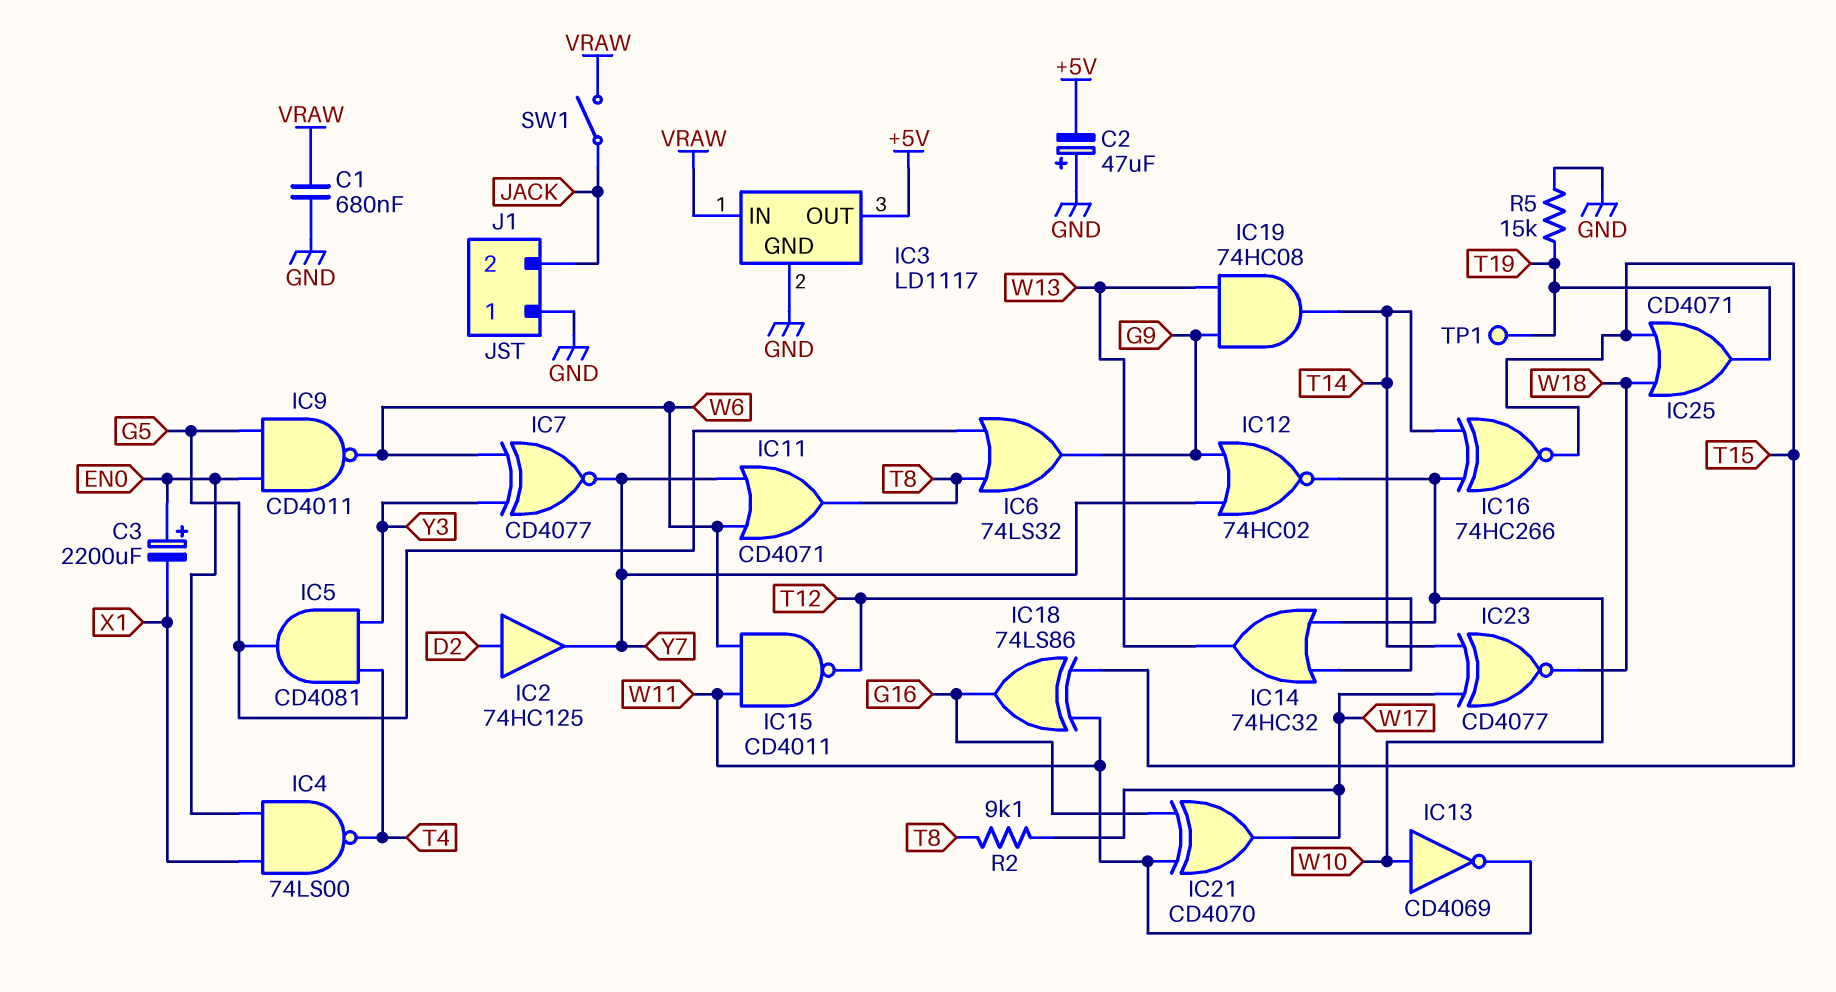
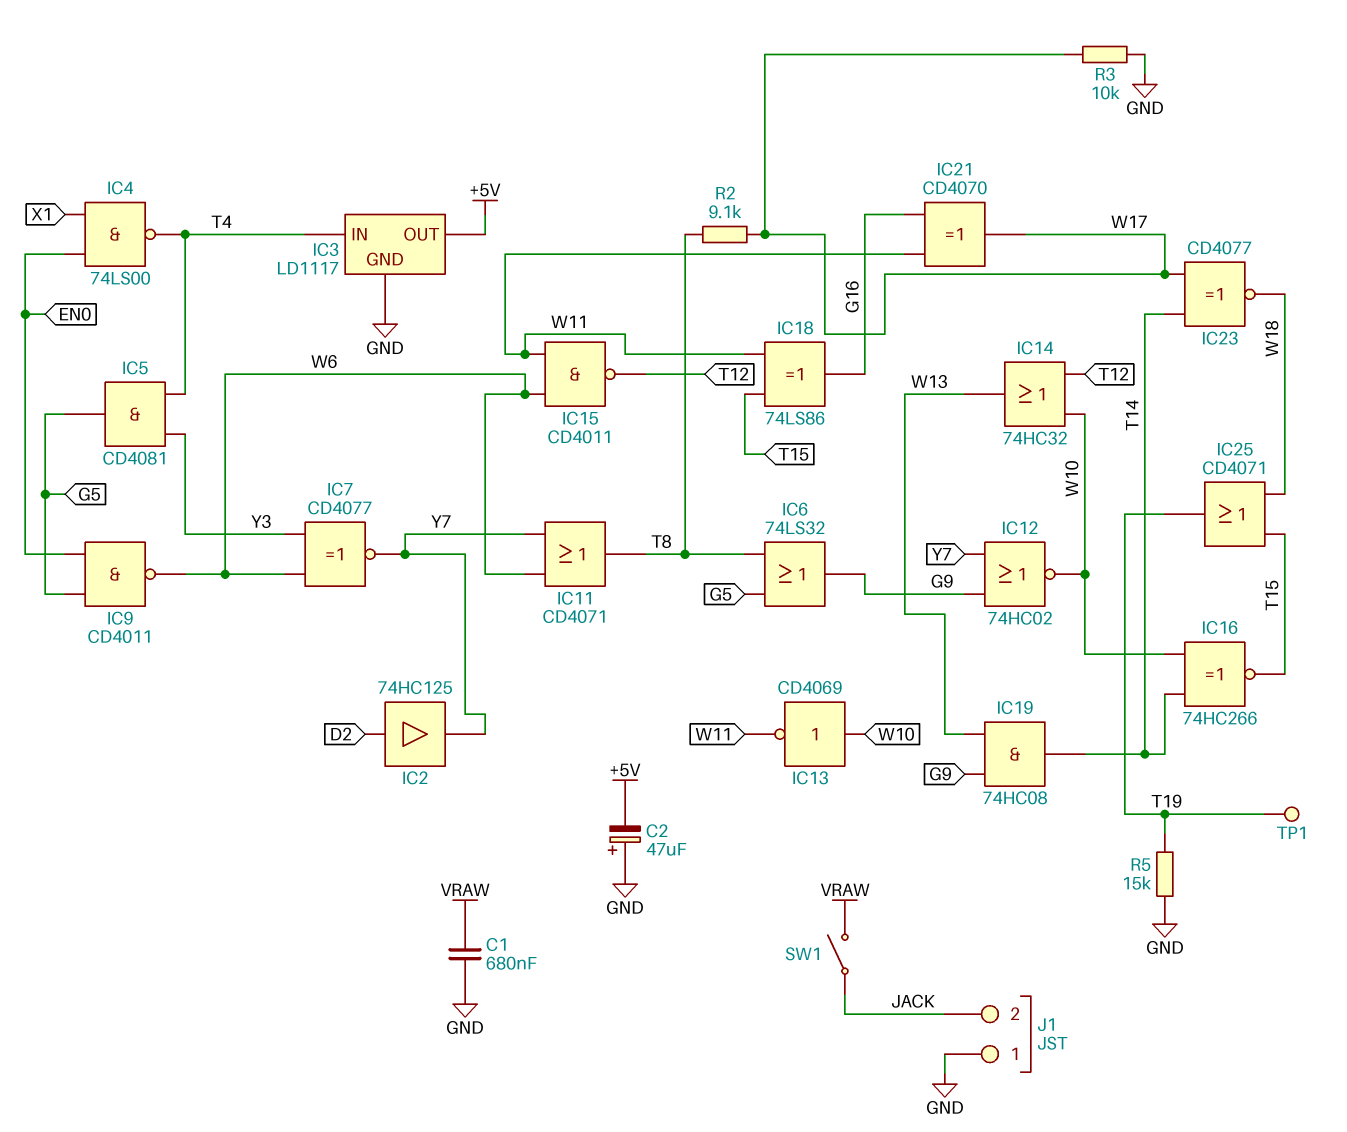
C3: 2200uF (plus EN0, minus X1) -> none
IC3 pin IN: VRAW -> T4
R3: none -> 10k (GND, W17)

